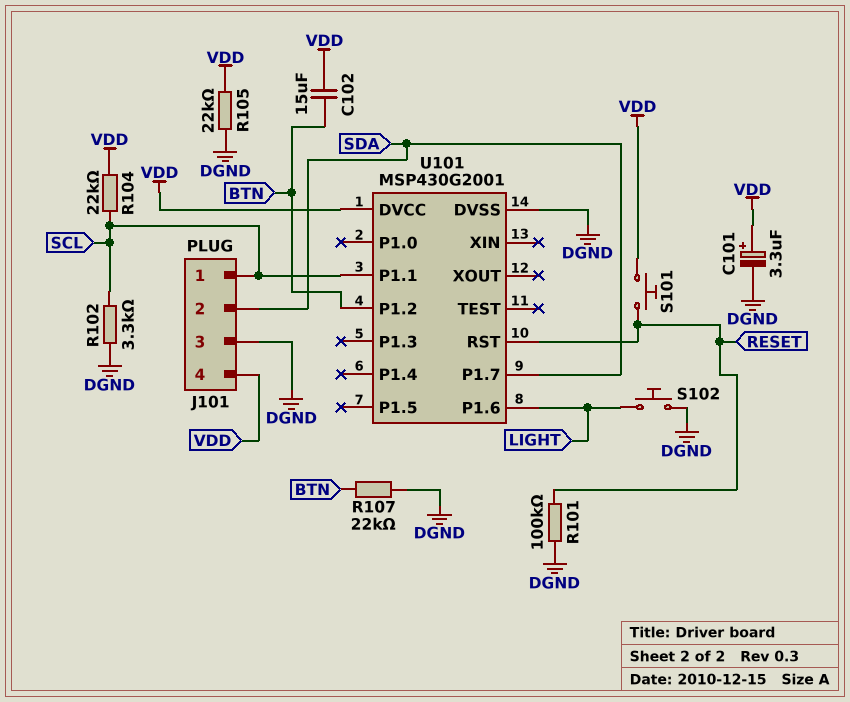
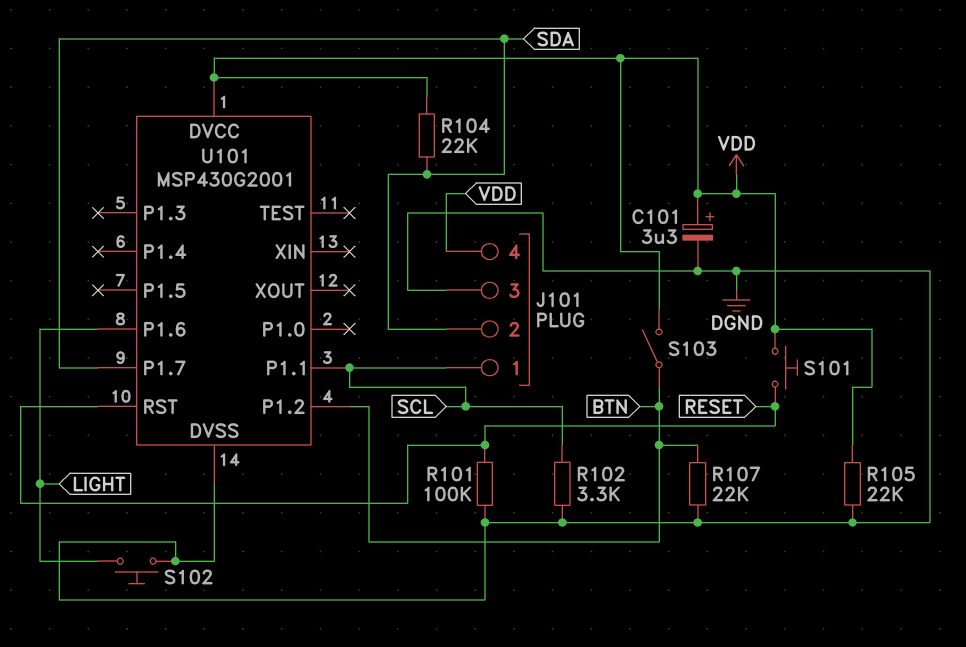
C102: 15uF (BTN, VDD) -> none
R104: 22k (SCL, VDD) -> 22k (SDA, VDD)
S103: none -> switch (BTN, VDD)

